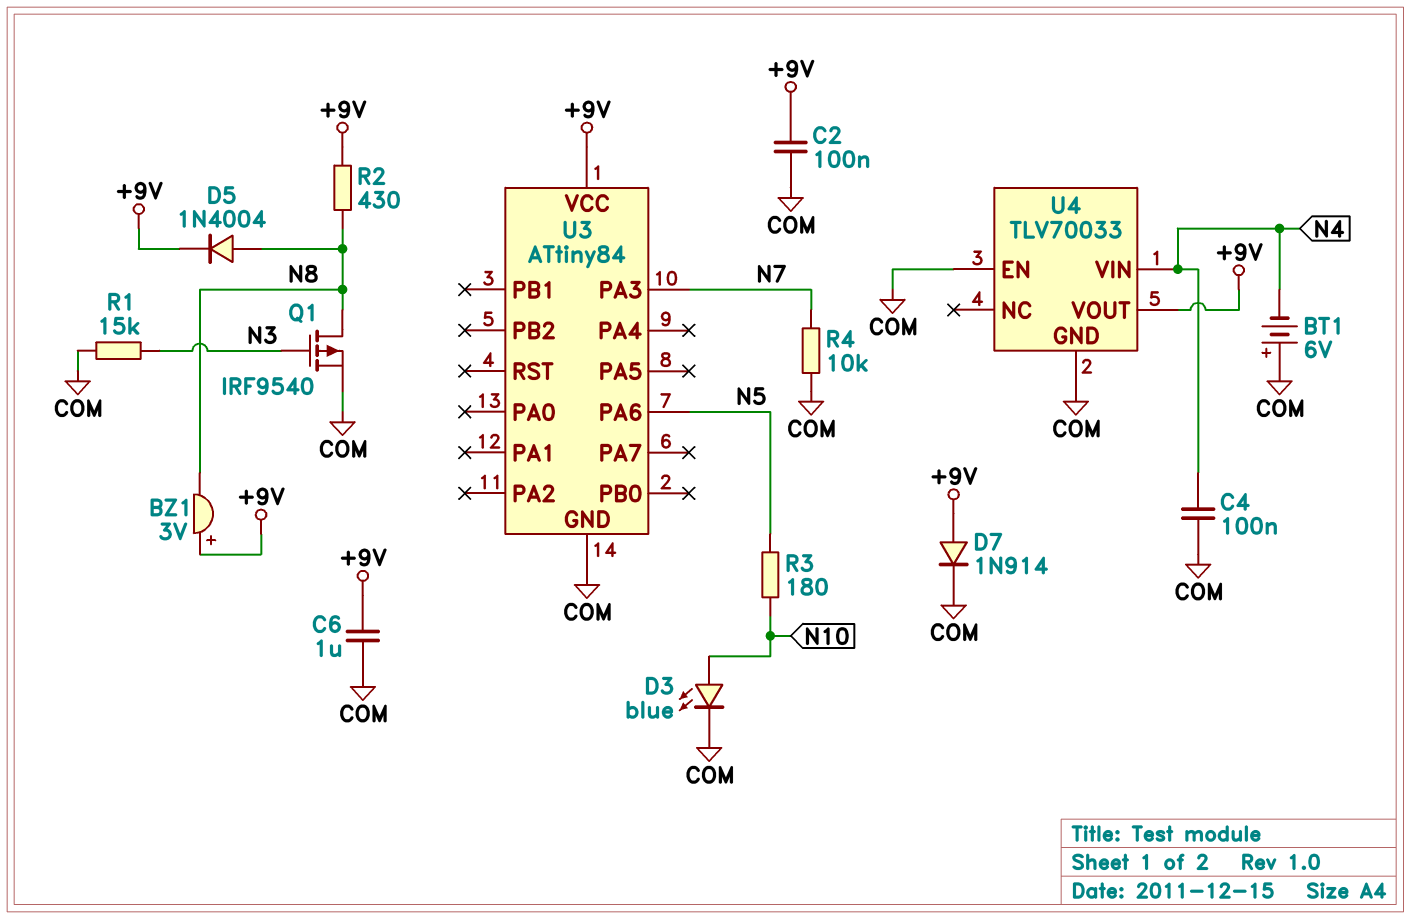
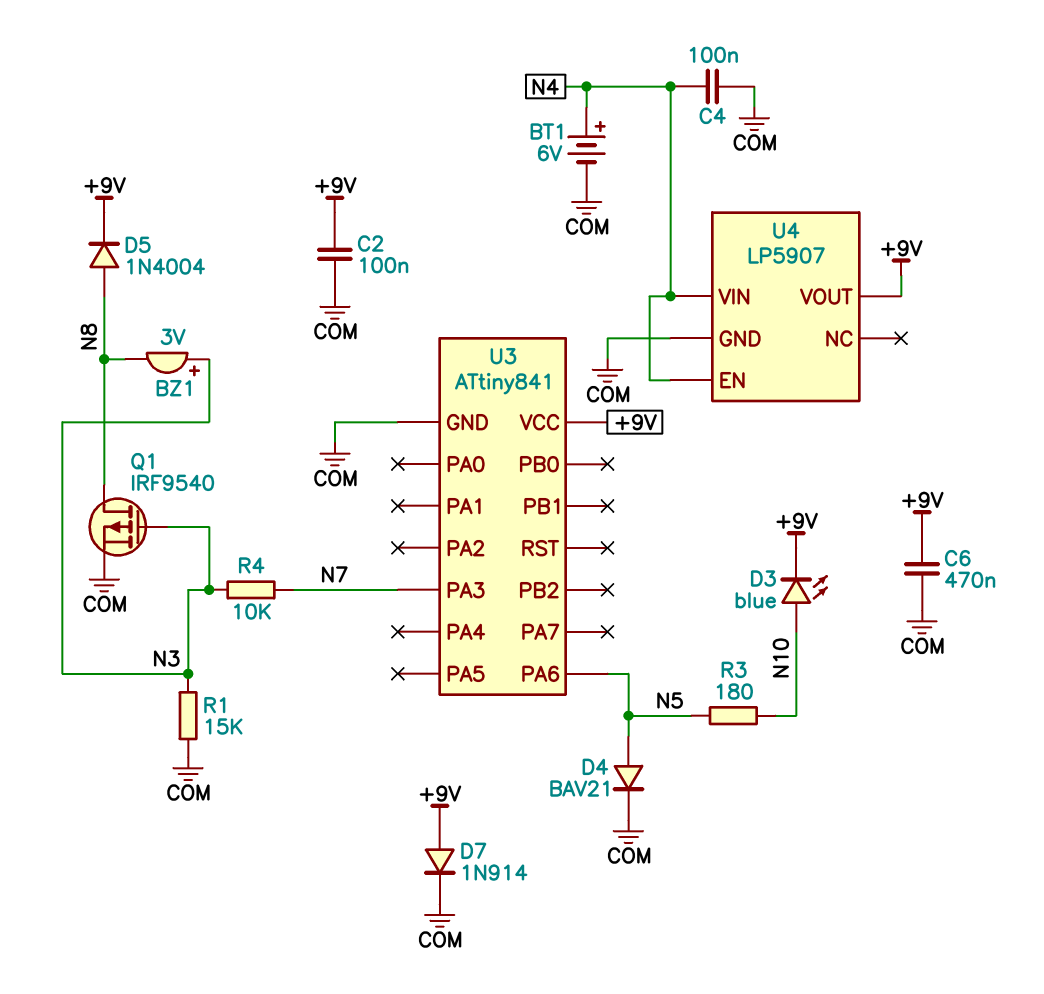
BT1: 6V (plus COM, minus N4) -> 6V (plus N4, minus COM)
BZ1: buzzer 3V (plus +9V, minus N8) -> buzzer 3V (plus N3, minus N8)
C6: 1uF (+9V, COM) -> 470nF (+9V, COM)
D3: LED blue (A N10, K COM) -> LED blue (A N10, K +9V)
D4: none -> diode BAV21 (A N5, K COM)
R2: 430 (+9V, N8) -> none
R4: 10k (COM, N7) -> 10k (N3, N7)
U3: ATtiny84 -> ATtiny841
U4: TLV70033 -> LP5907
U4 pin EN: COM -> N4

